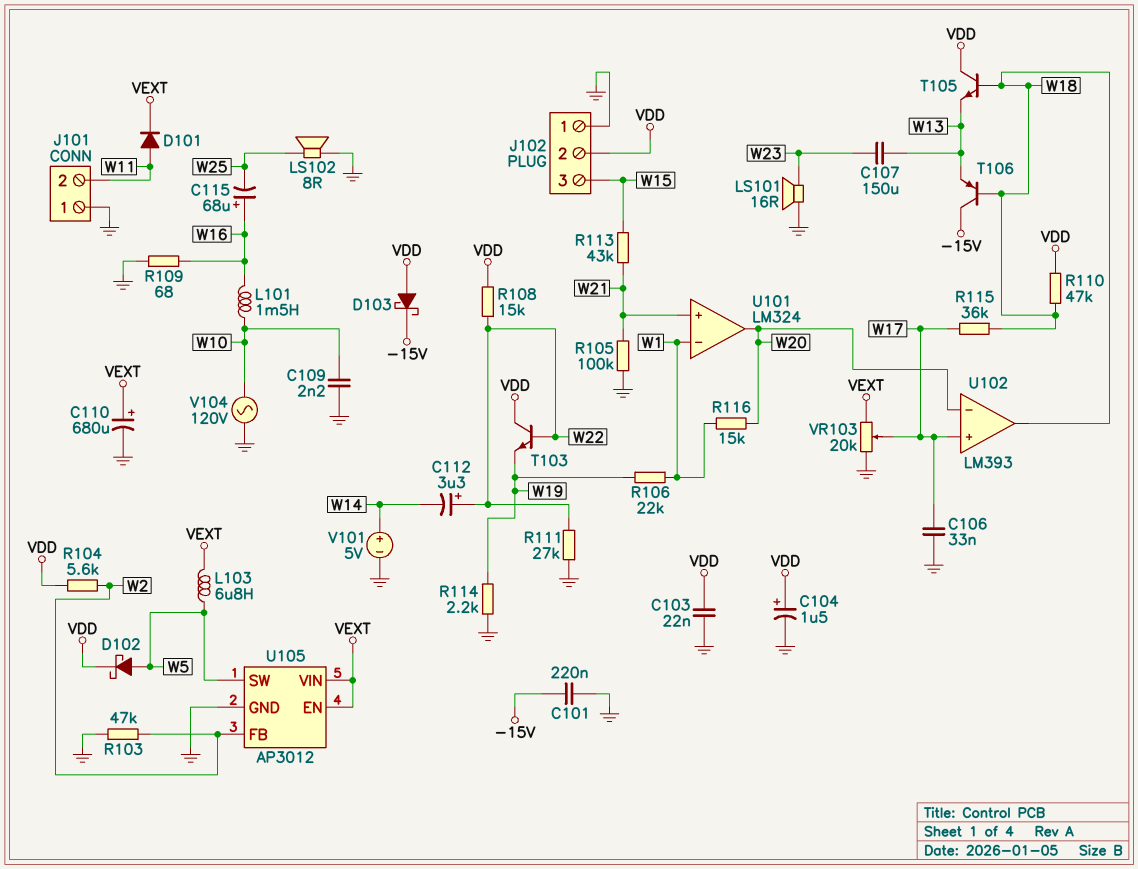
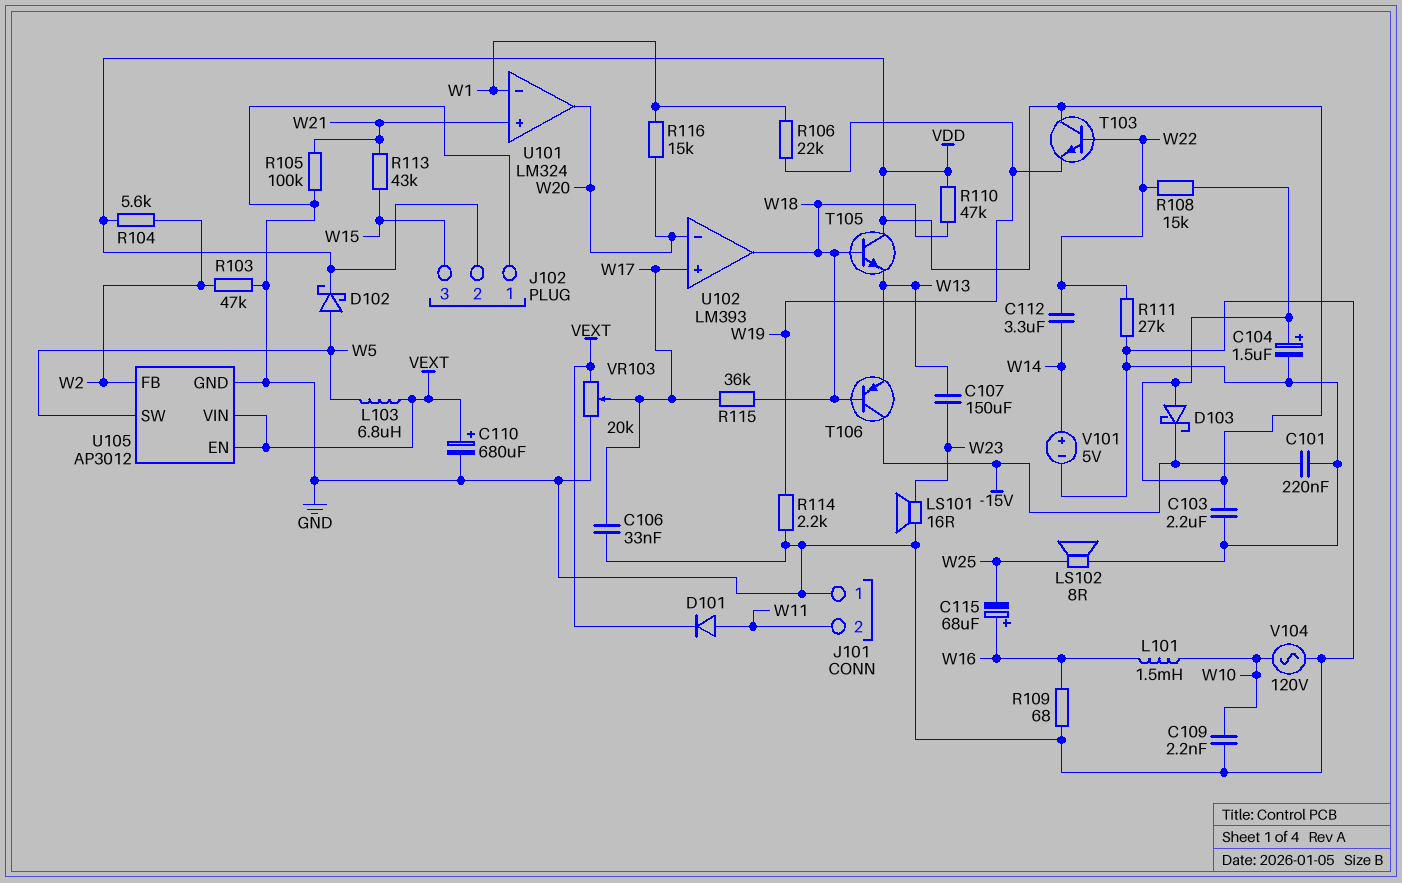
C103: 22nF (GND, VDD) -> 2.2uF (GND, VDD)
C112: 3.3uF (plus W22, minus W14) -> 3.3uF (W14, W22)

